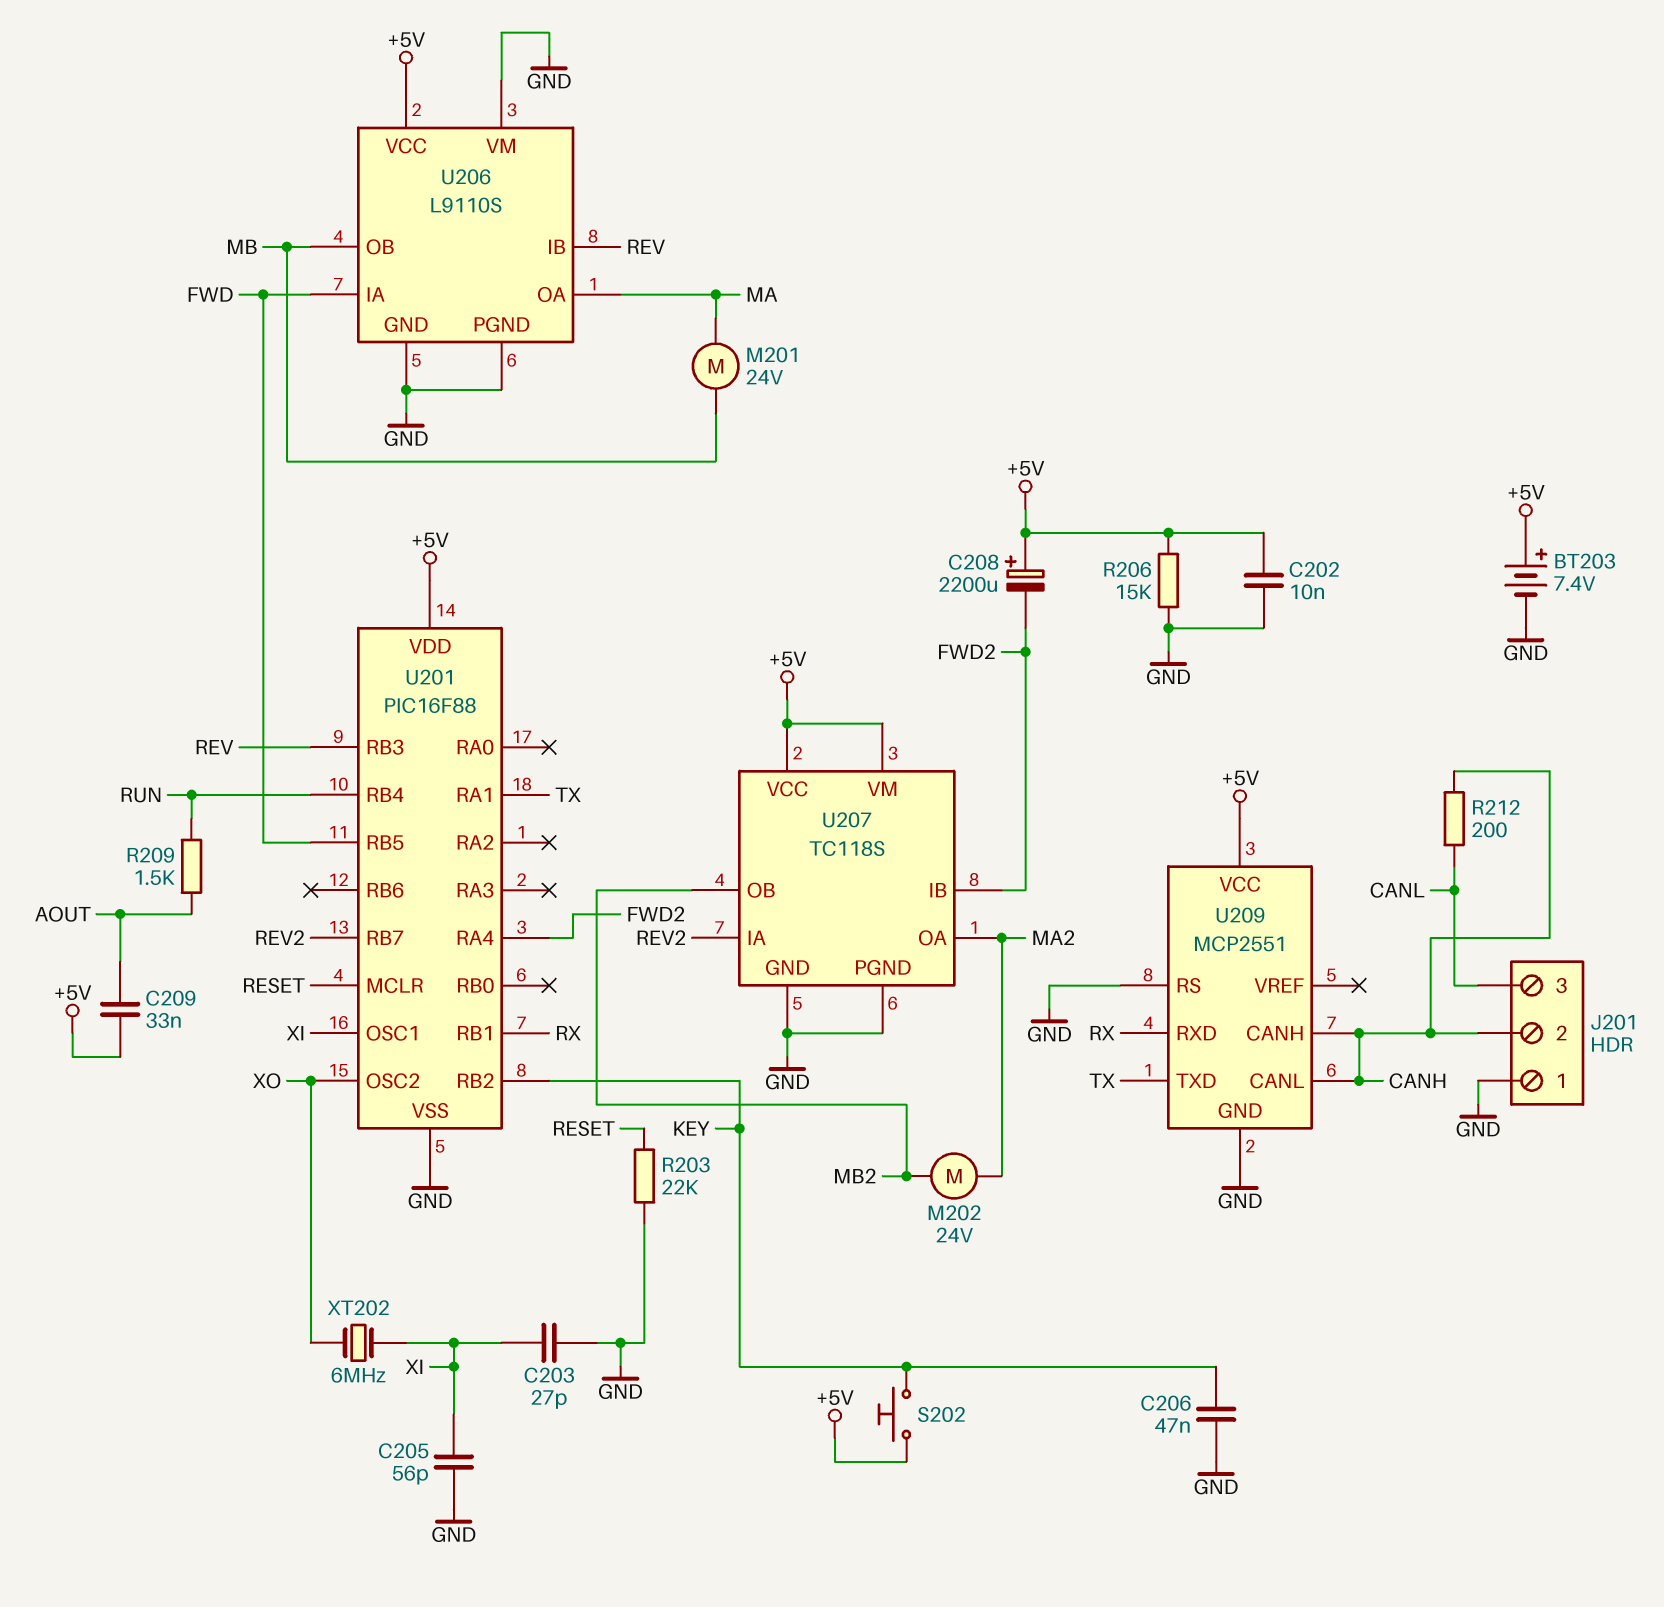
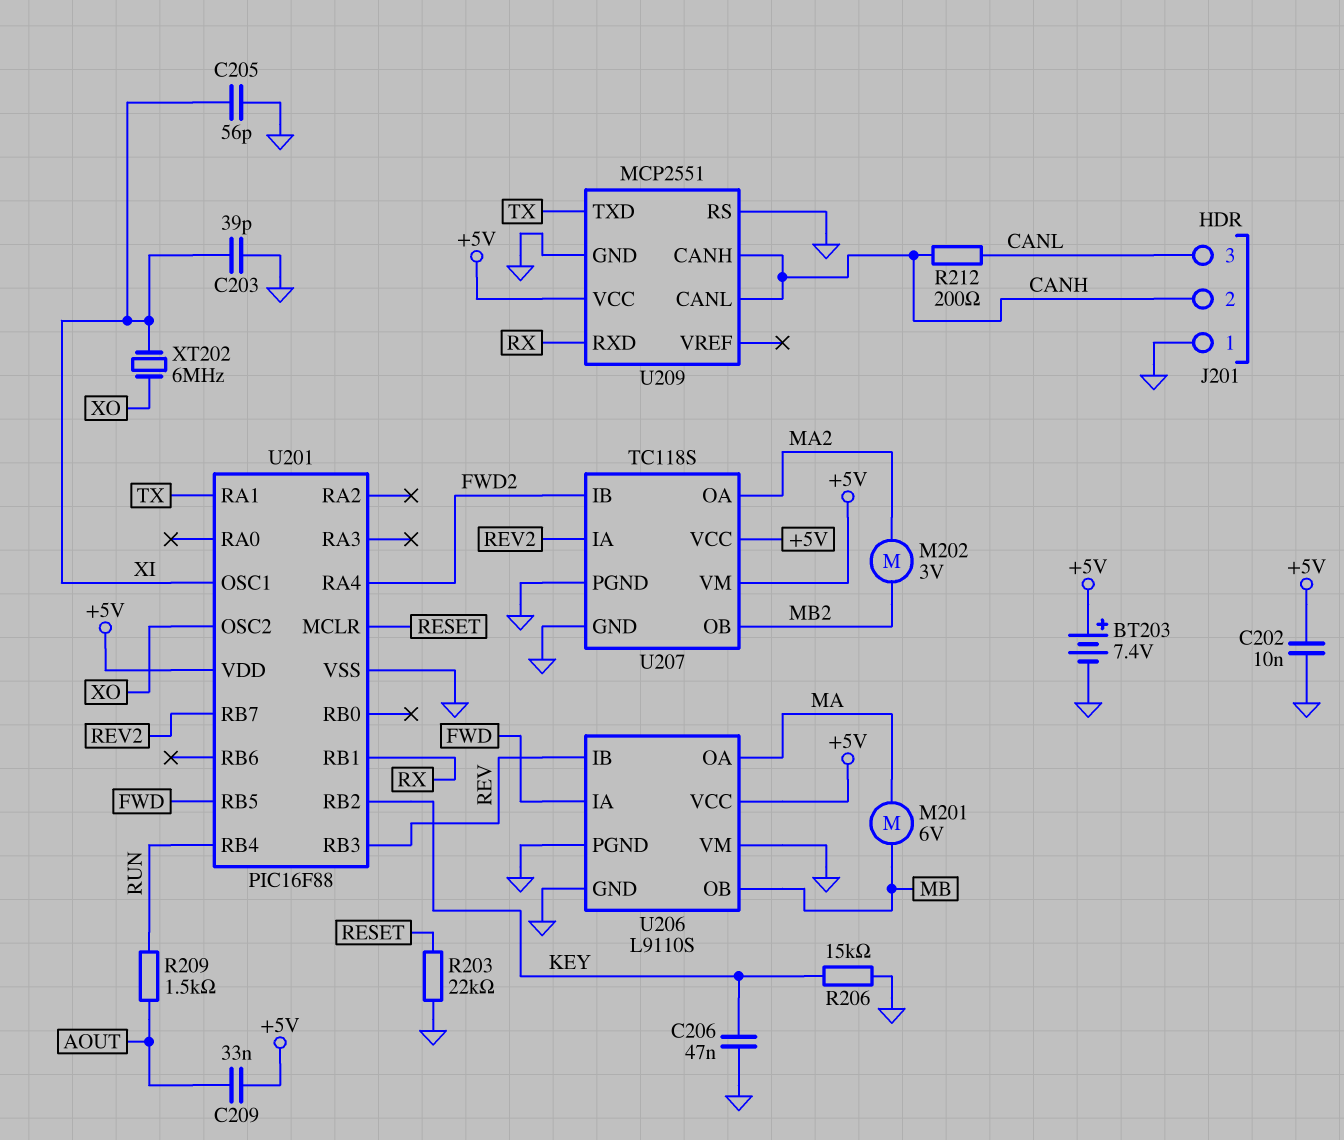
C203: 27pF (GND, XI) -> 39pF (GND, XI)
C208: 2200uF (plus +5V, minus FWD2) -> none
M201: motor 24V (MA, MB) -> motor 6V (MA, MB)
M202: motor 24V (MA2, MB2) -> motor 3V (MA2, MB2)
R206: 15k (+5V, GND) -> 15k (GND, KEY)
S202: button (+5V, KEY) -> none

